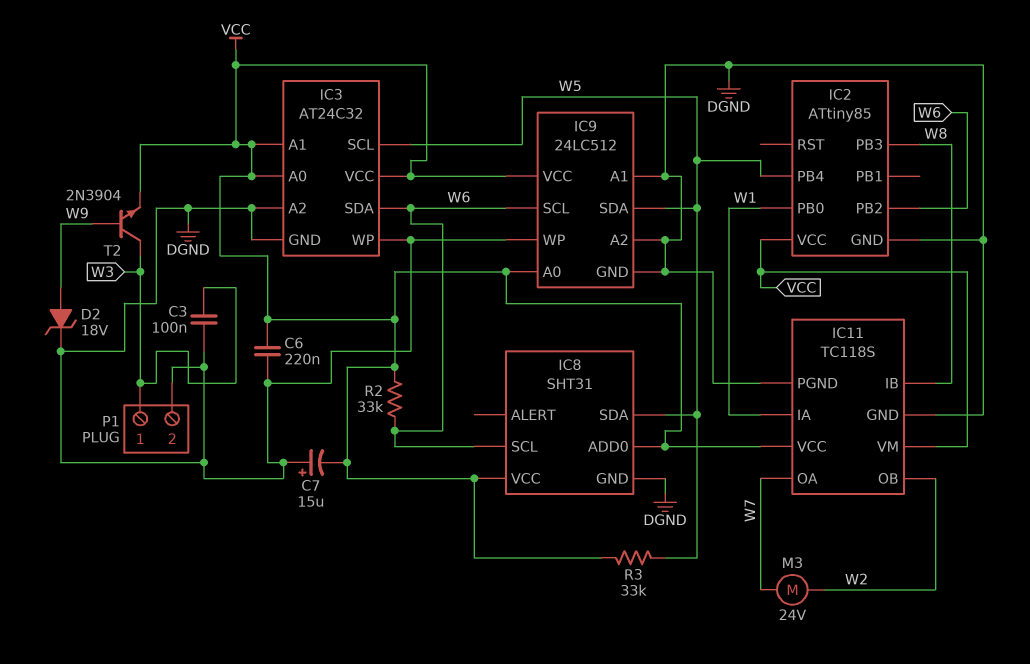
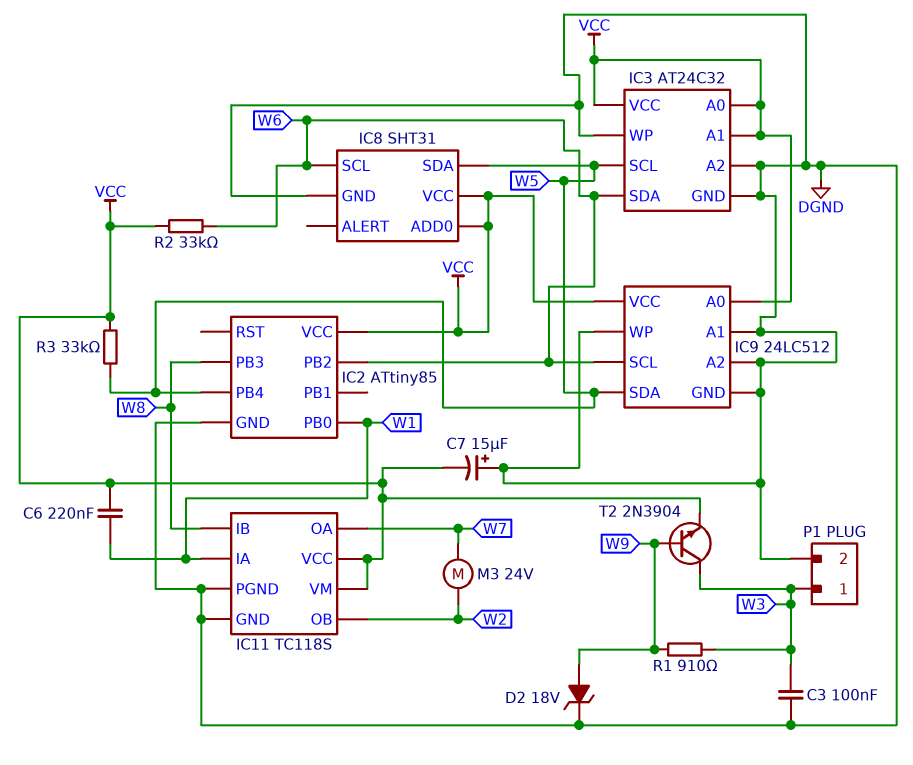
C6: 220nF (DGND, VCC) -> 220nF (VCC, W1)
R1: none -> 910 (W3, W9)

